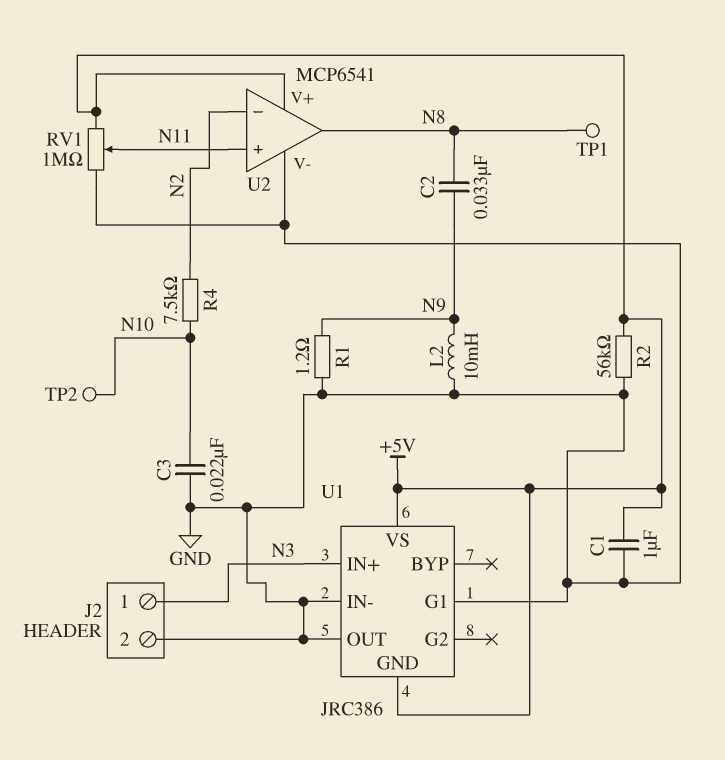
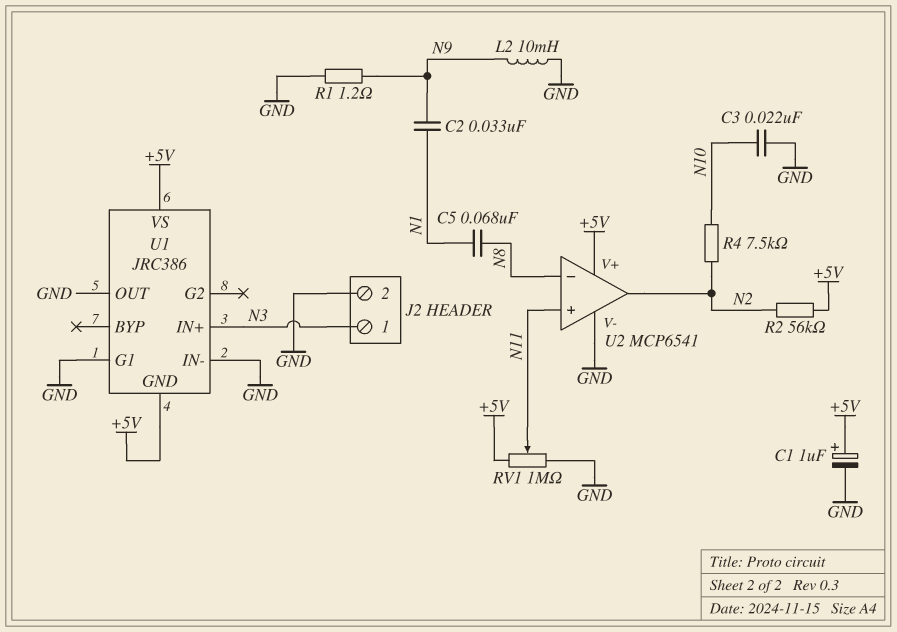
C1: 1uF (+5V, GND) -> 1uF (plus +5V, minus GND)
C2: 33nF (N8, N9) -> 33nF (N1, N9)
C5: none -> 68nF (N1, N8)
R2: 56k (+5V, GND) -> 56k (+5V, N2)
TP1: test point (N8) -> none
TP2: test point (N10) -> none
U2 pin in-: N2 -> N8
U2 pin out: N8 -> N2

